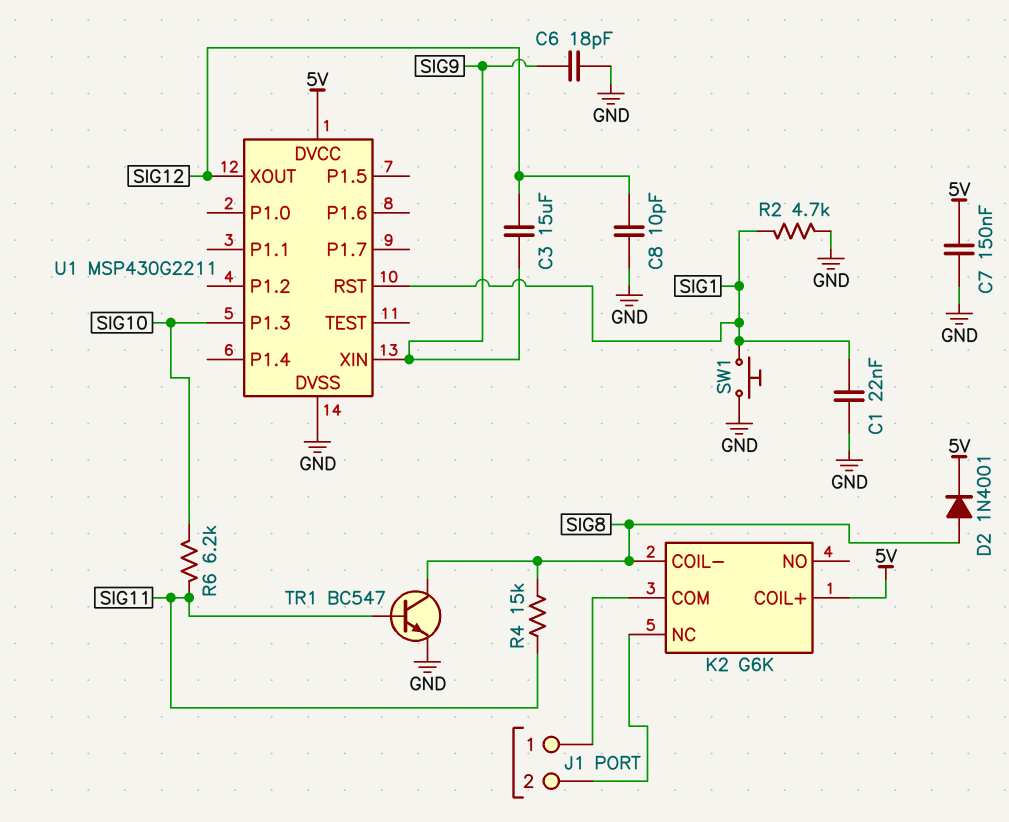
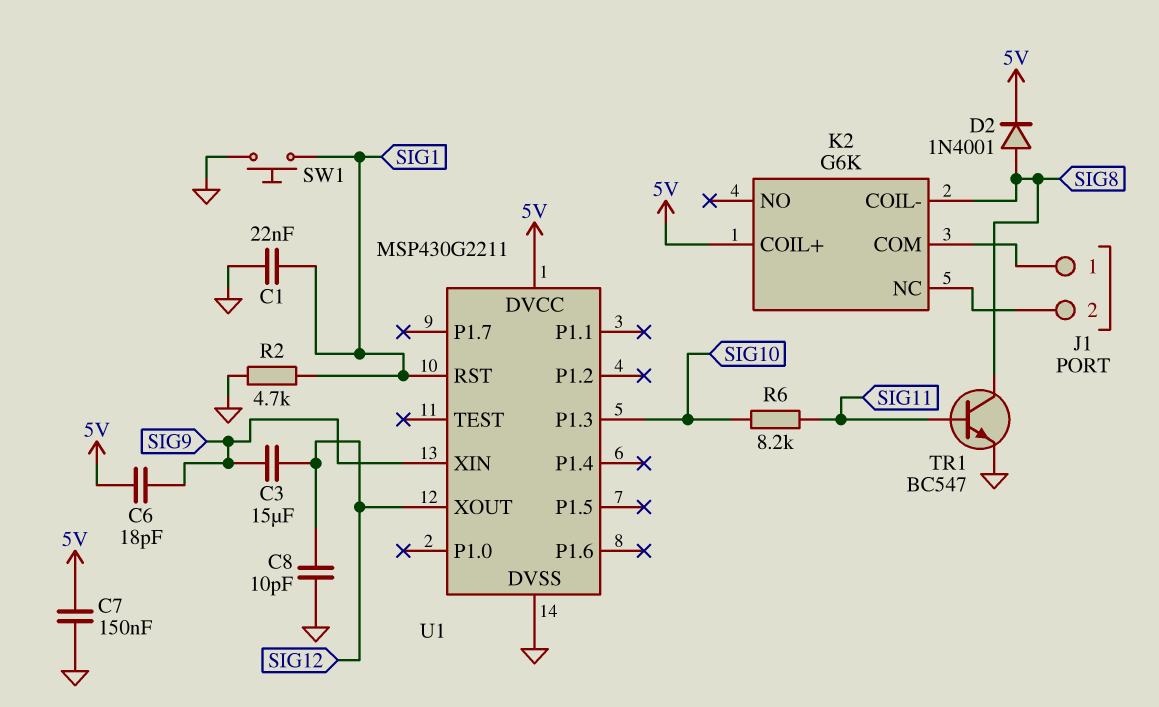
C6: 18pF (GND, SIG9) -> 18pF (5V, SIG9)
R4: 15k (SIG8, SIG11) -> none
R6: 6.2k (SIG10, SIG11) -> 8.2k (SIG10, SIG11)

